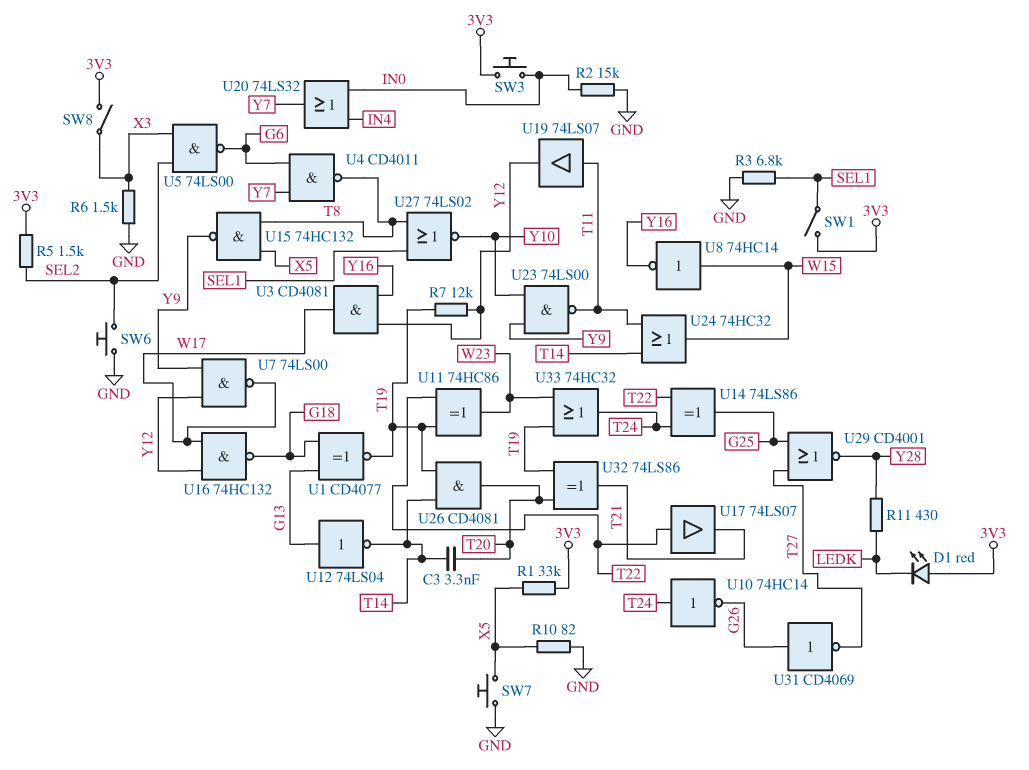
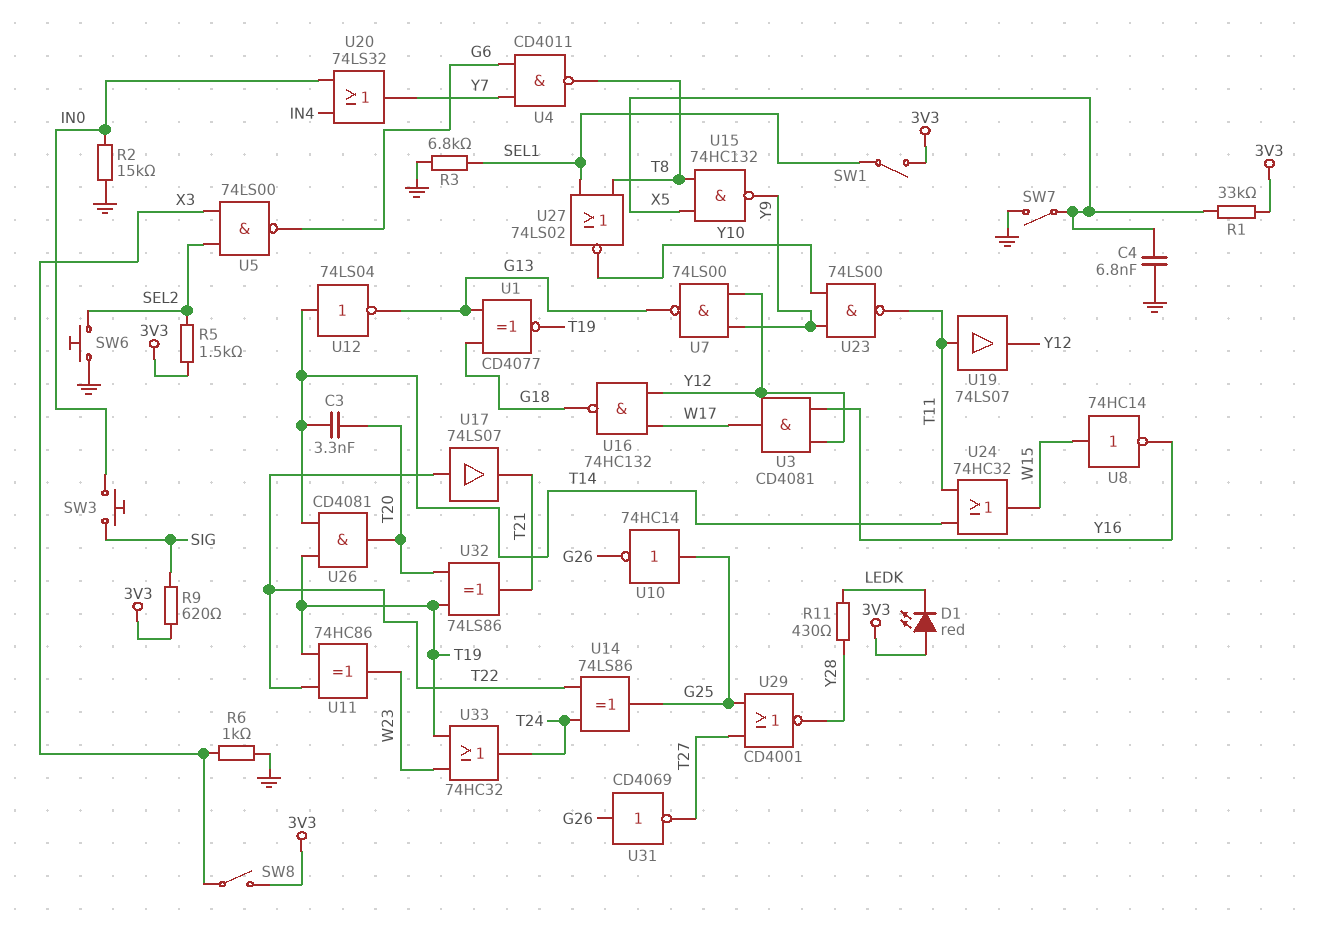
C4: none -> 6.8nF (GND, X5)
R6: 1.5k (GND, X3) -> 1k (GND, X3)
R7: 12k (T19, Y12) -> none
R9: none -> 620 (3V3, SIG)
R10: 82 (GND, X5) -> none
SW3: button (3V3, IN0) -> button (IN0, SIG)
SW7: button (GND, X5) -> switch (GND, X5)
U7: NAND 74LS00 (in Y9, in Y12, out W17) -> NAND 74LS00 (in Y9, in Y12, out G13)
U10: NOT 74HC14 (in T24, out G26) -> NOT 74HC14 (in G25, out G26)
U12: NOT 74LS04 (in G13, out T14) -> NOT 74LS04 (in T14, out G13)

